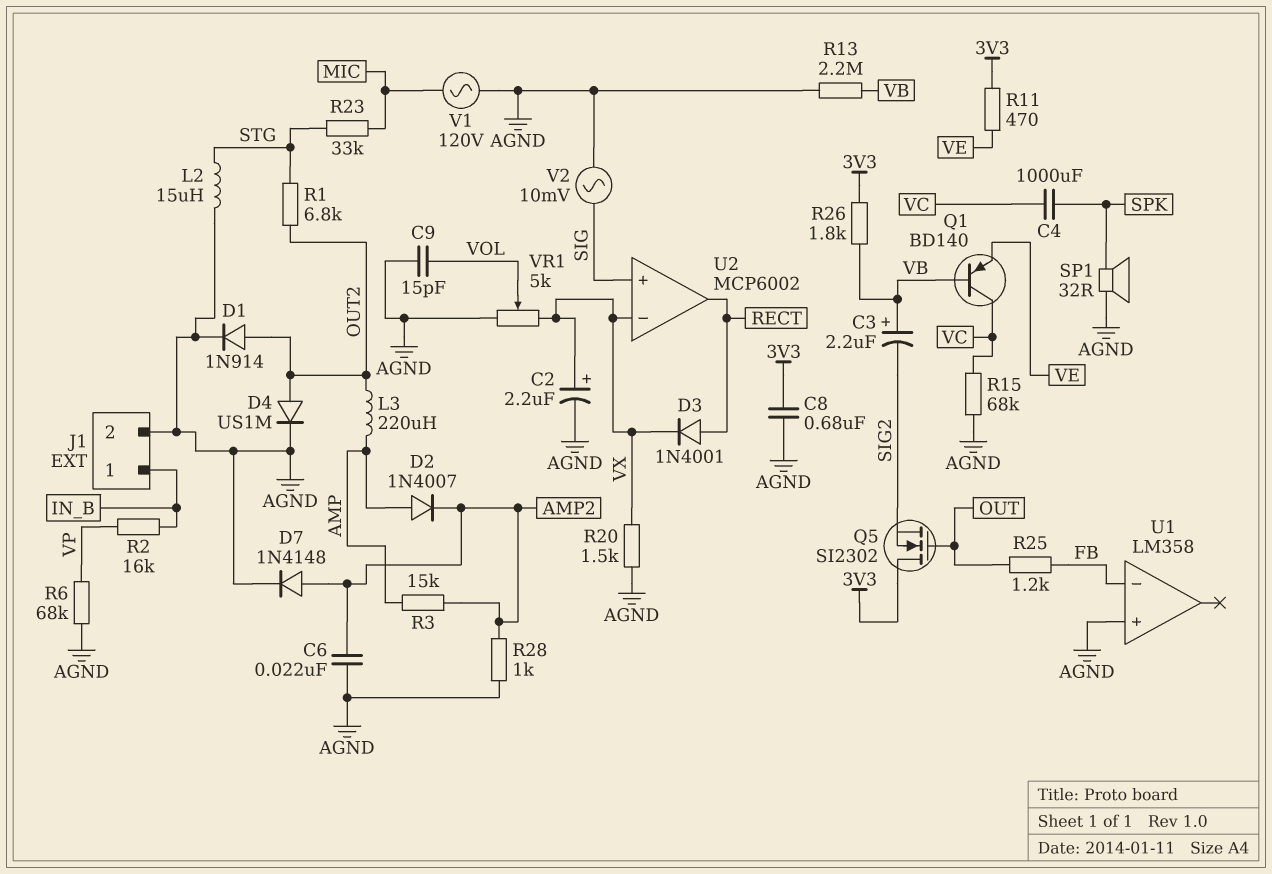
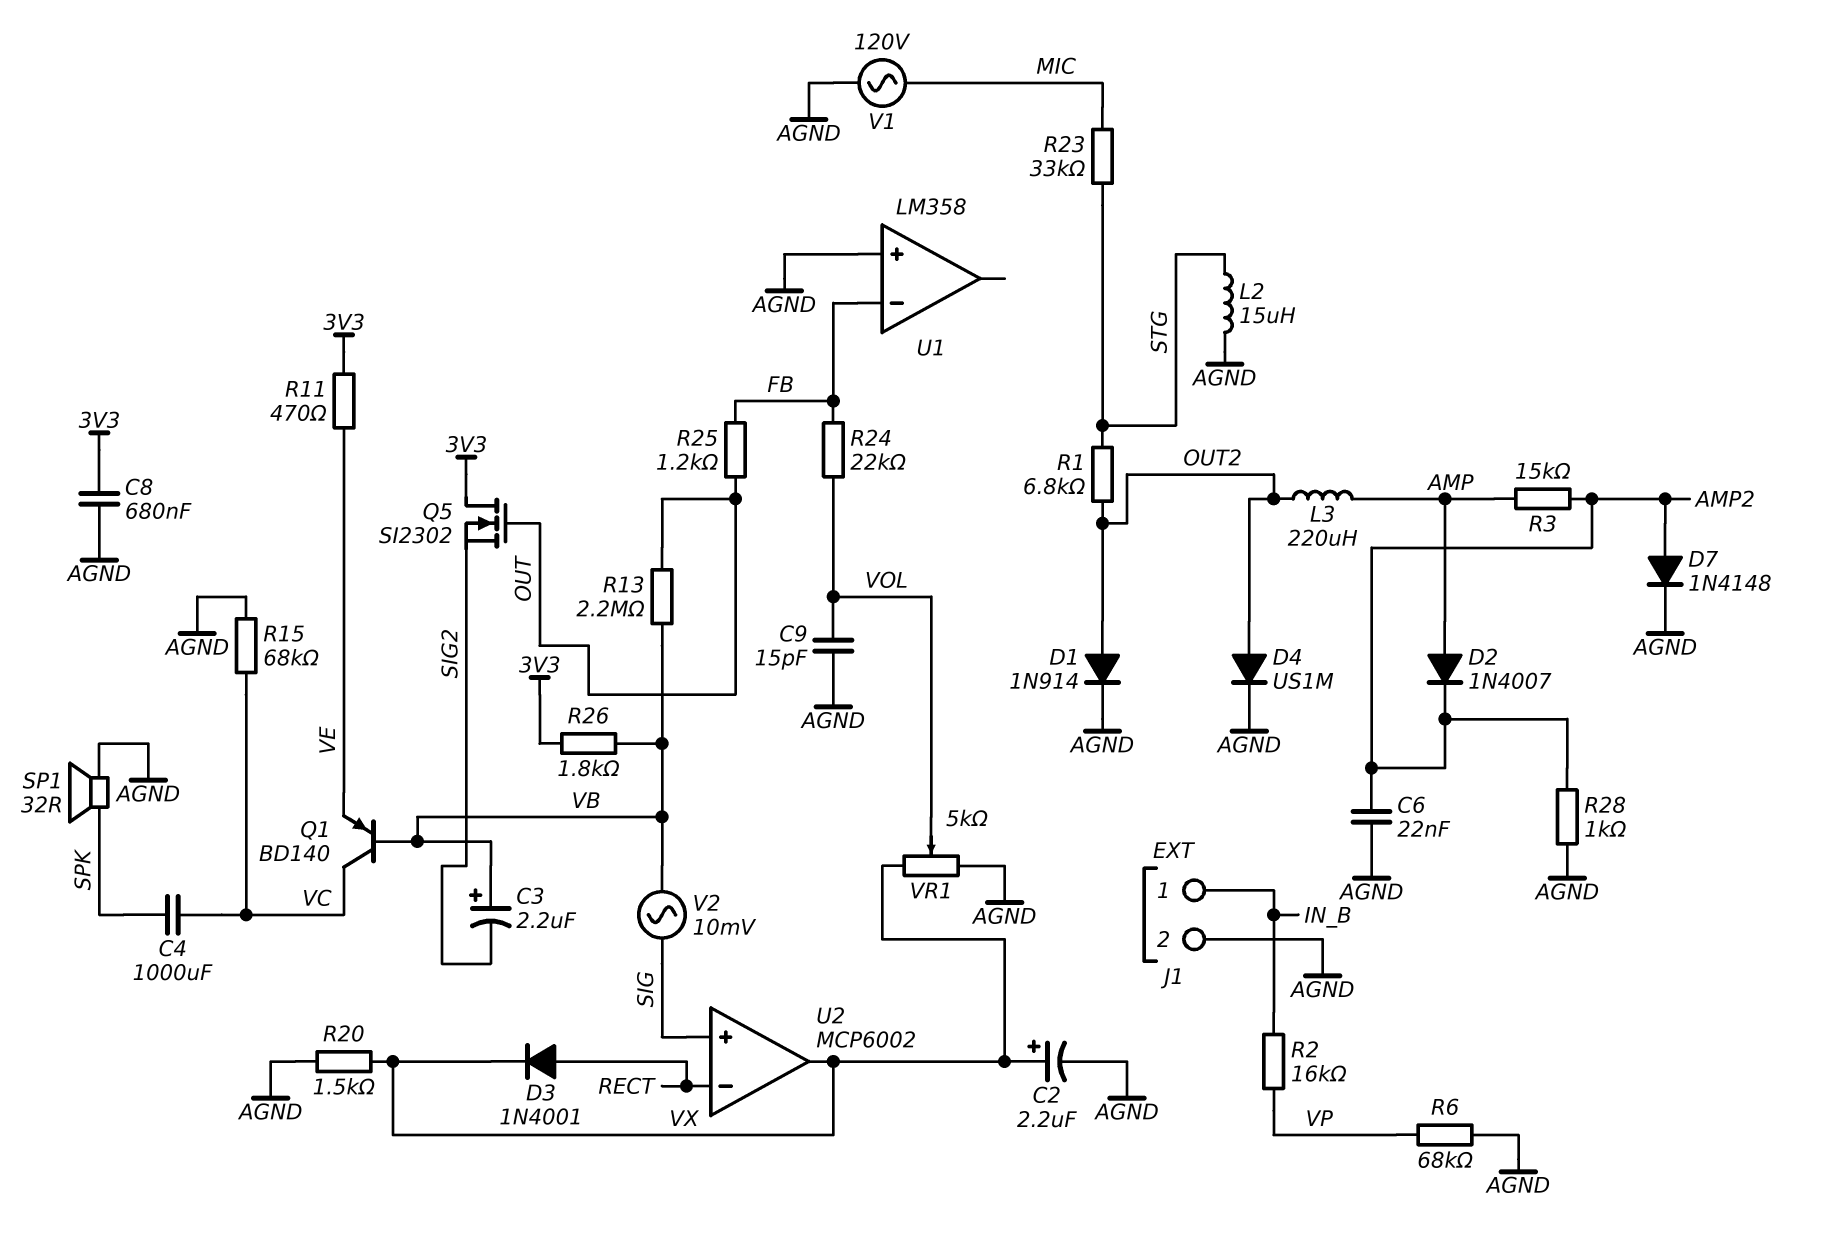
R13: 2.2M (AGND, VB) -> 2.2M (OUT, VB)
R24: none -> 22k (FB, VOL)
U2 pin in-: VX -> RECT
U2 pin out: RECT -> VX
V2: AC 10mV (AGND, SIG) -> AC 10mV (SIG, VB)

